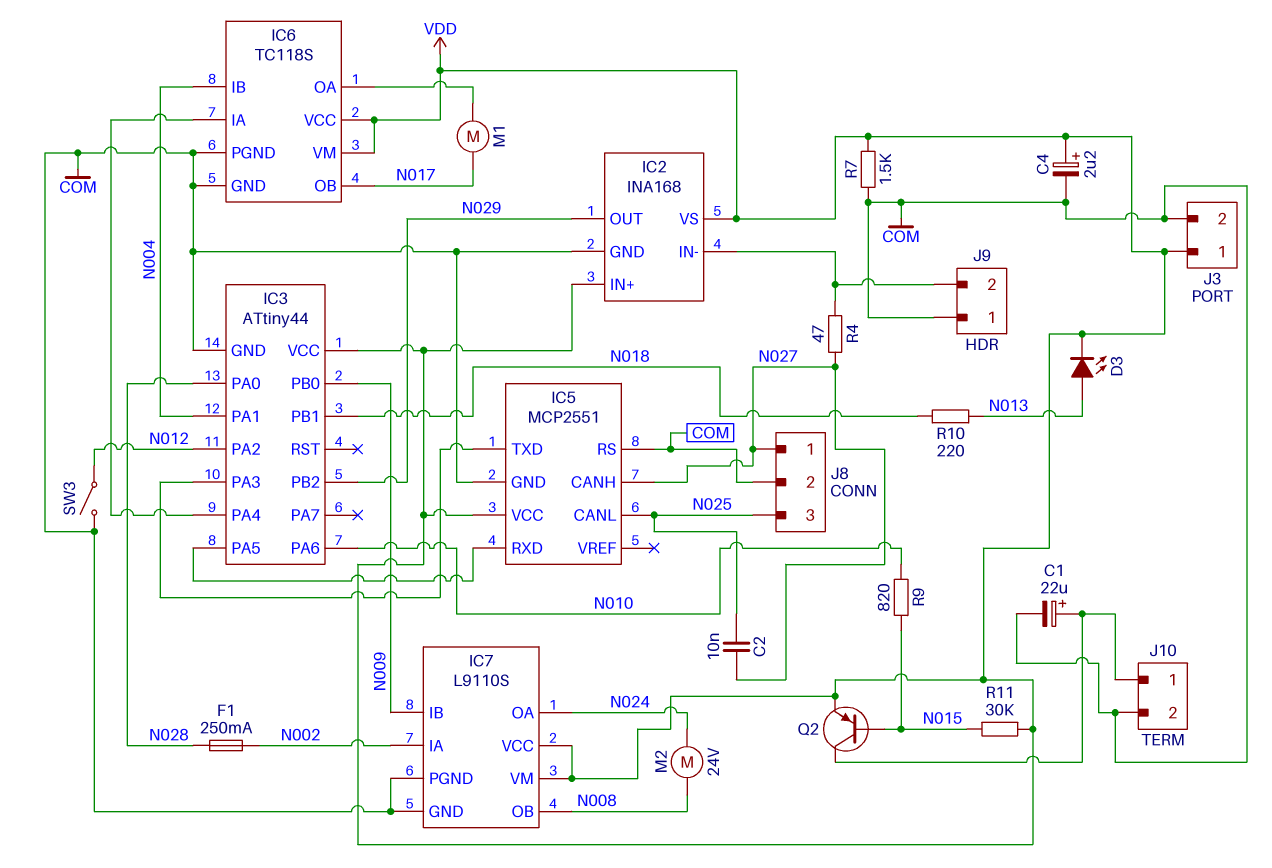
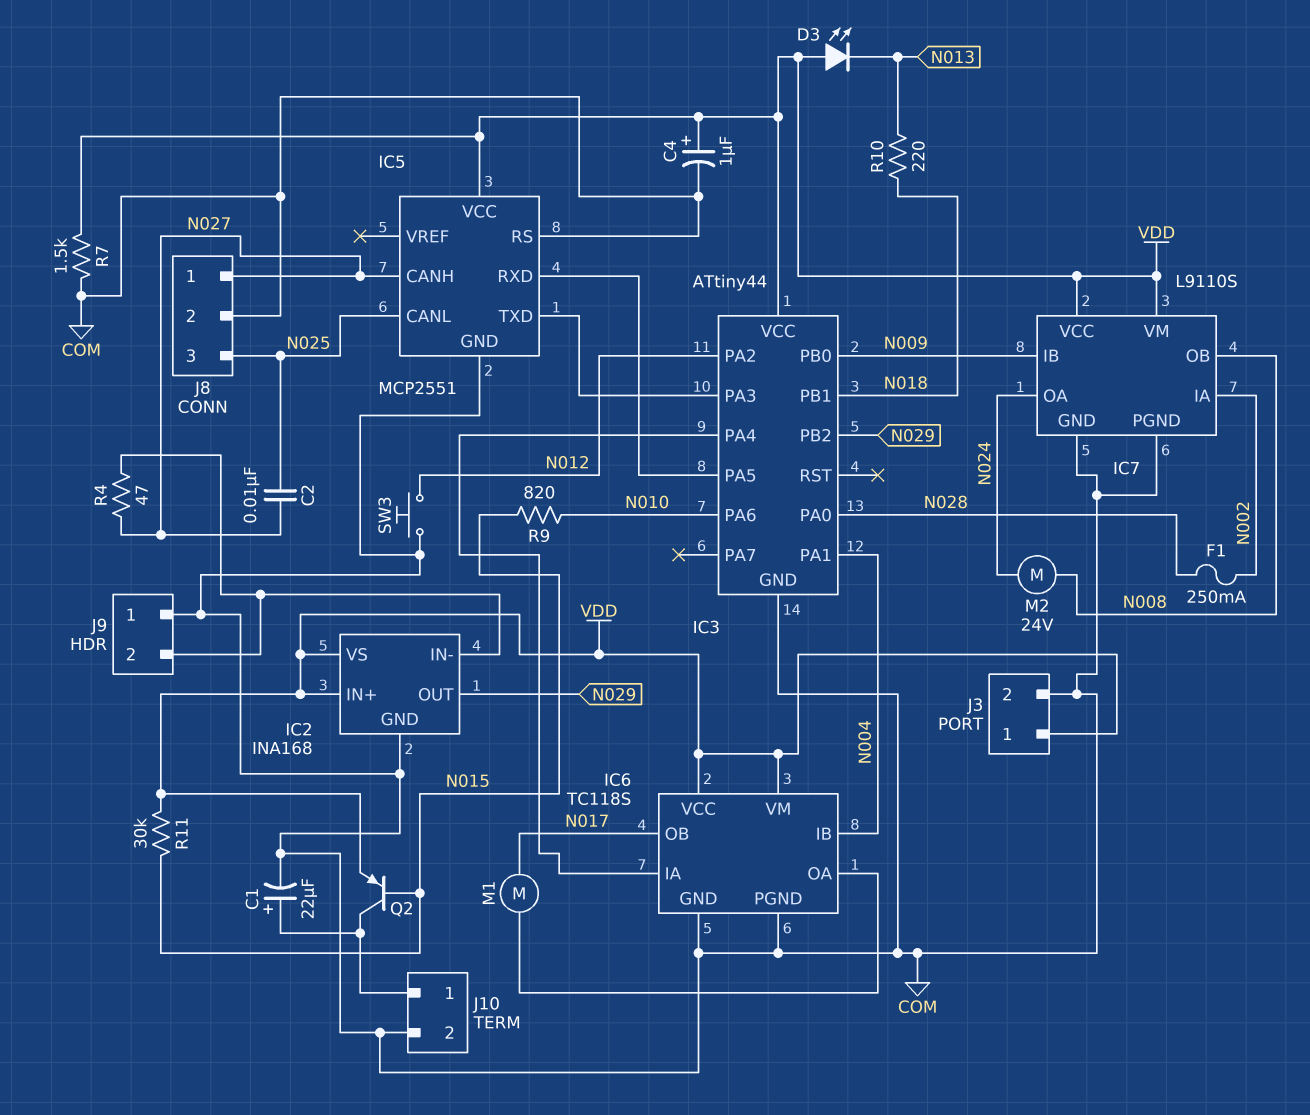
C4: 2.2uF (plus VDD, minus COM) -> 1uF (plus VDD, minus COM)
D3: LED (A N013, K VDD) -> LED (A VDD, K N013)
SW3: switch (COM, N012) -> button (COM, N012)

